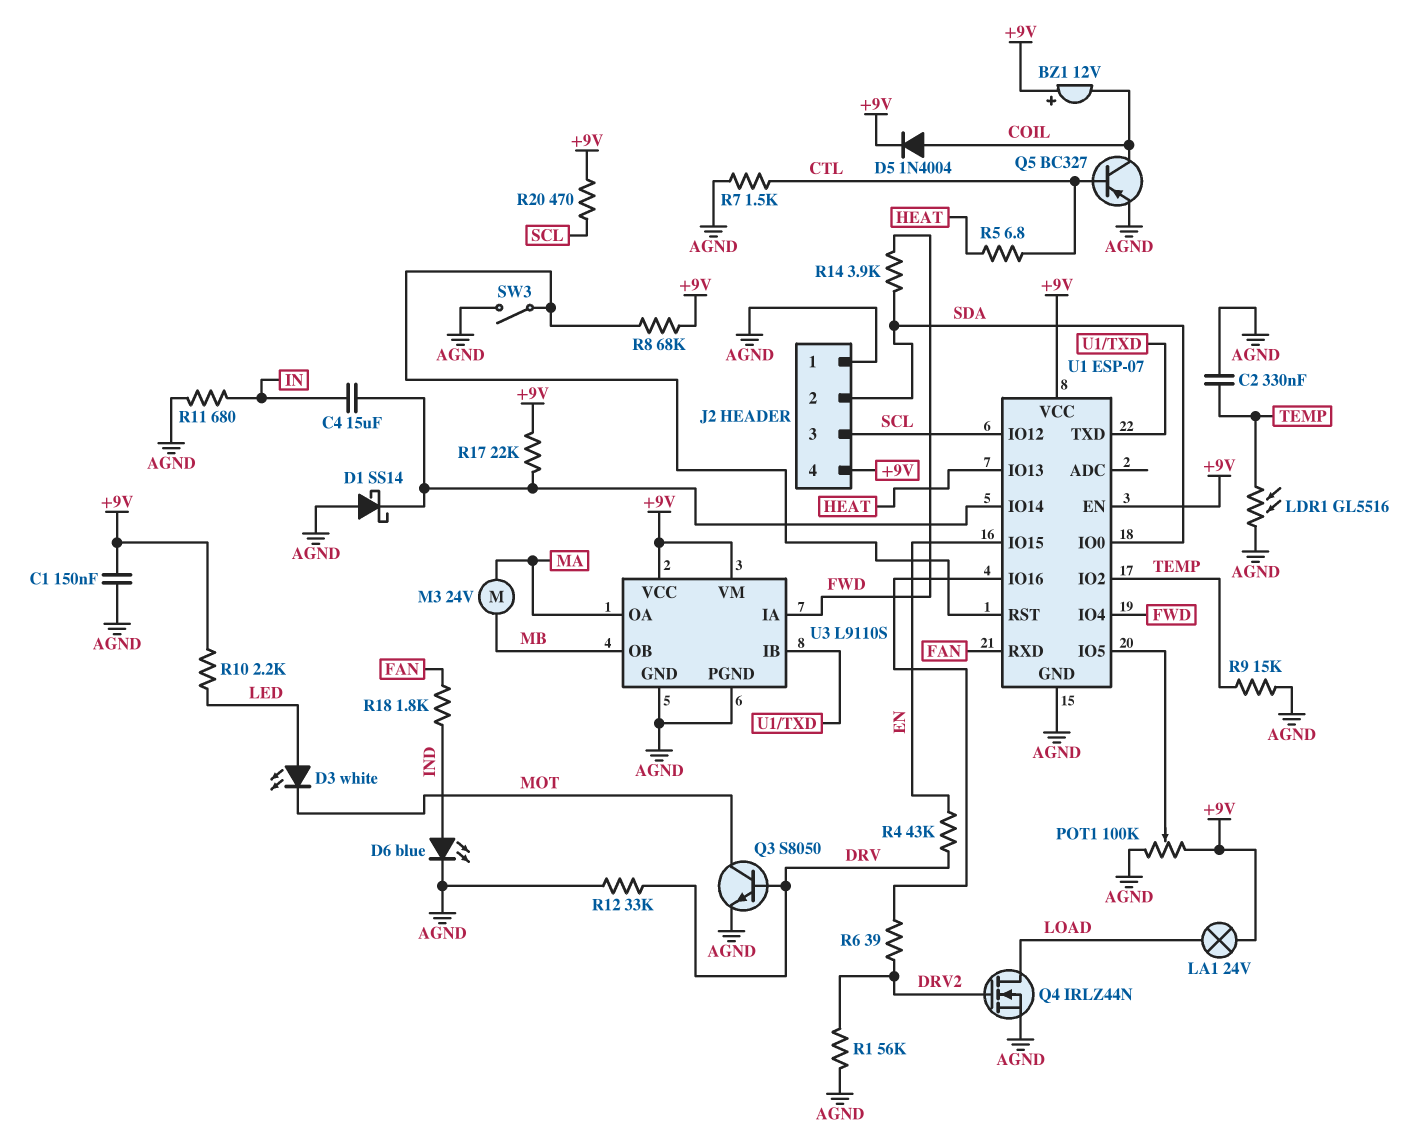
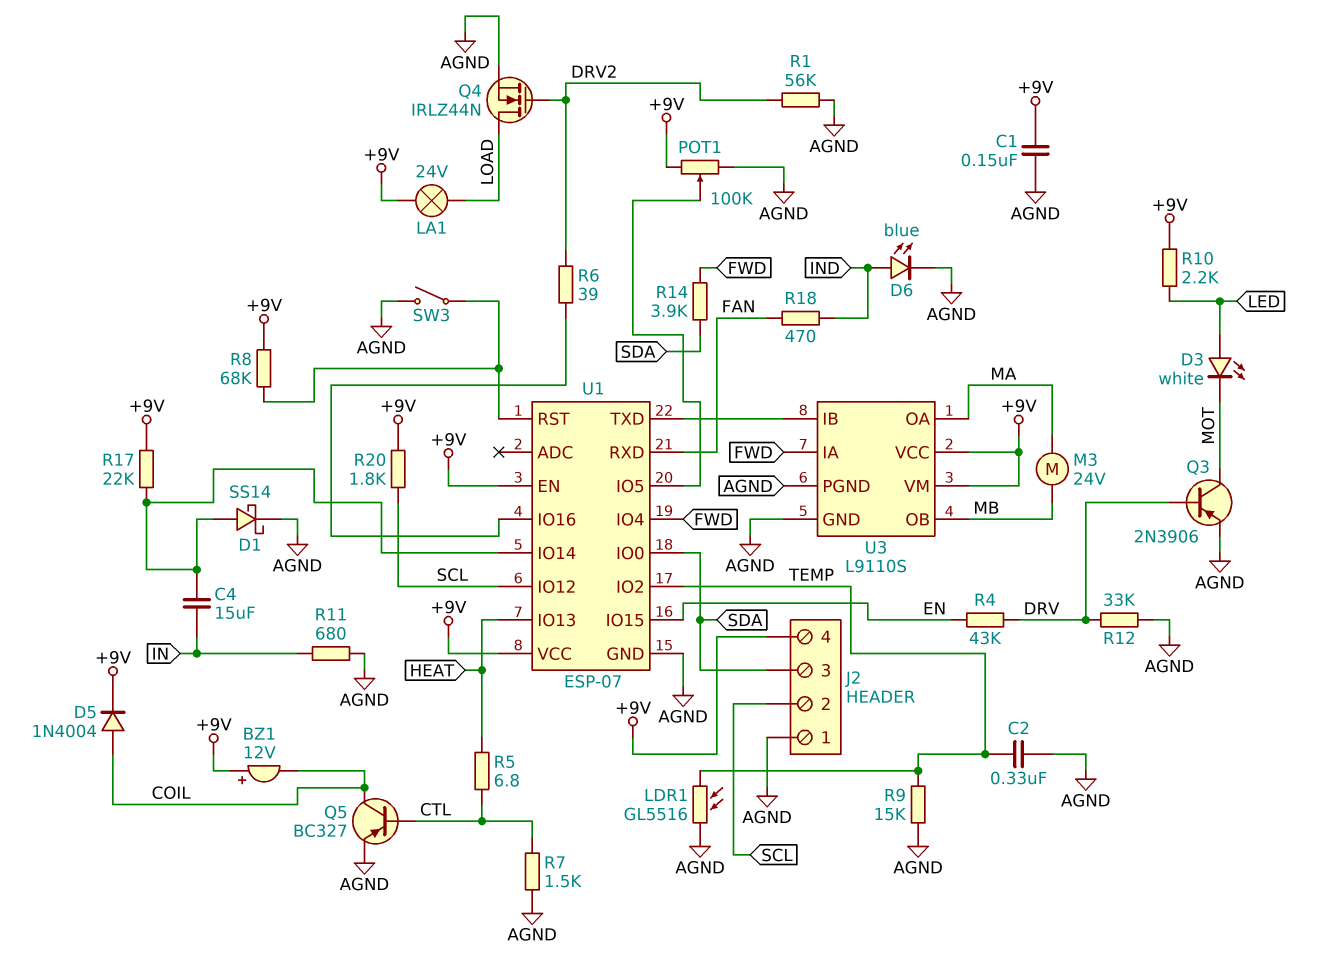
D1: schottky SS14 (A AGND, K U1/IO14) -> schottky SS14 (A U1/IO14, K AGND)
J2 pin 2: SDA -> SCL
J2 pin 3: SCL -> SDA
Q3: NPN S8050 (B DRV, C MOT, E AGND) -> PNP 2N3906 (B DRV, C MOT, E AGND)
R18: 1.8k (FAN, IND) -> 470 (FAN, IND)
R20: 470 (+9V, SCL) -> 1.8k (+9V, SCL)

